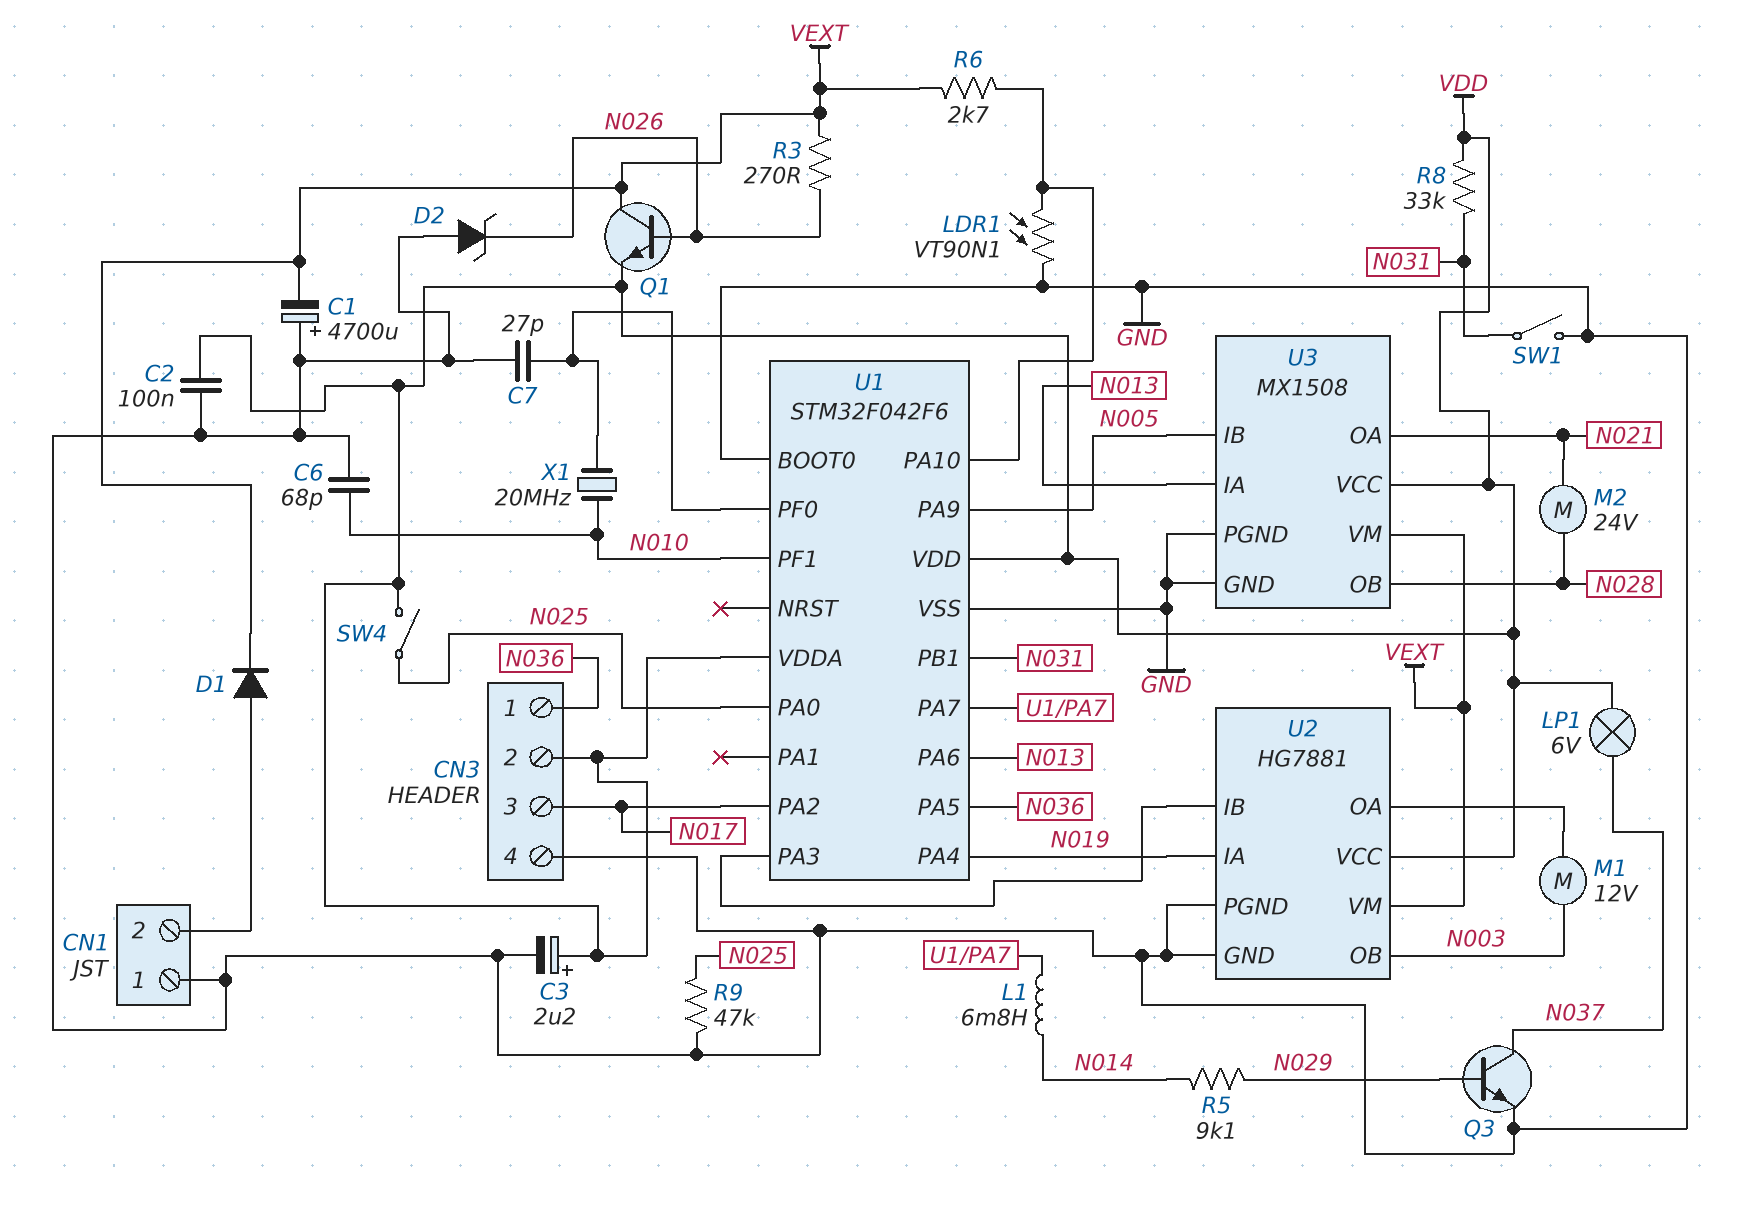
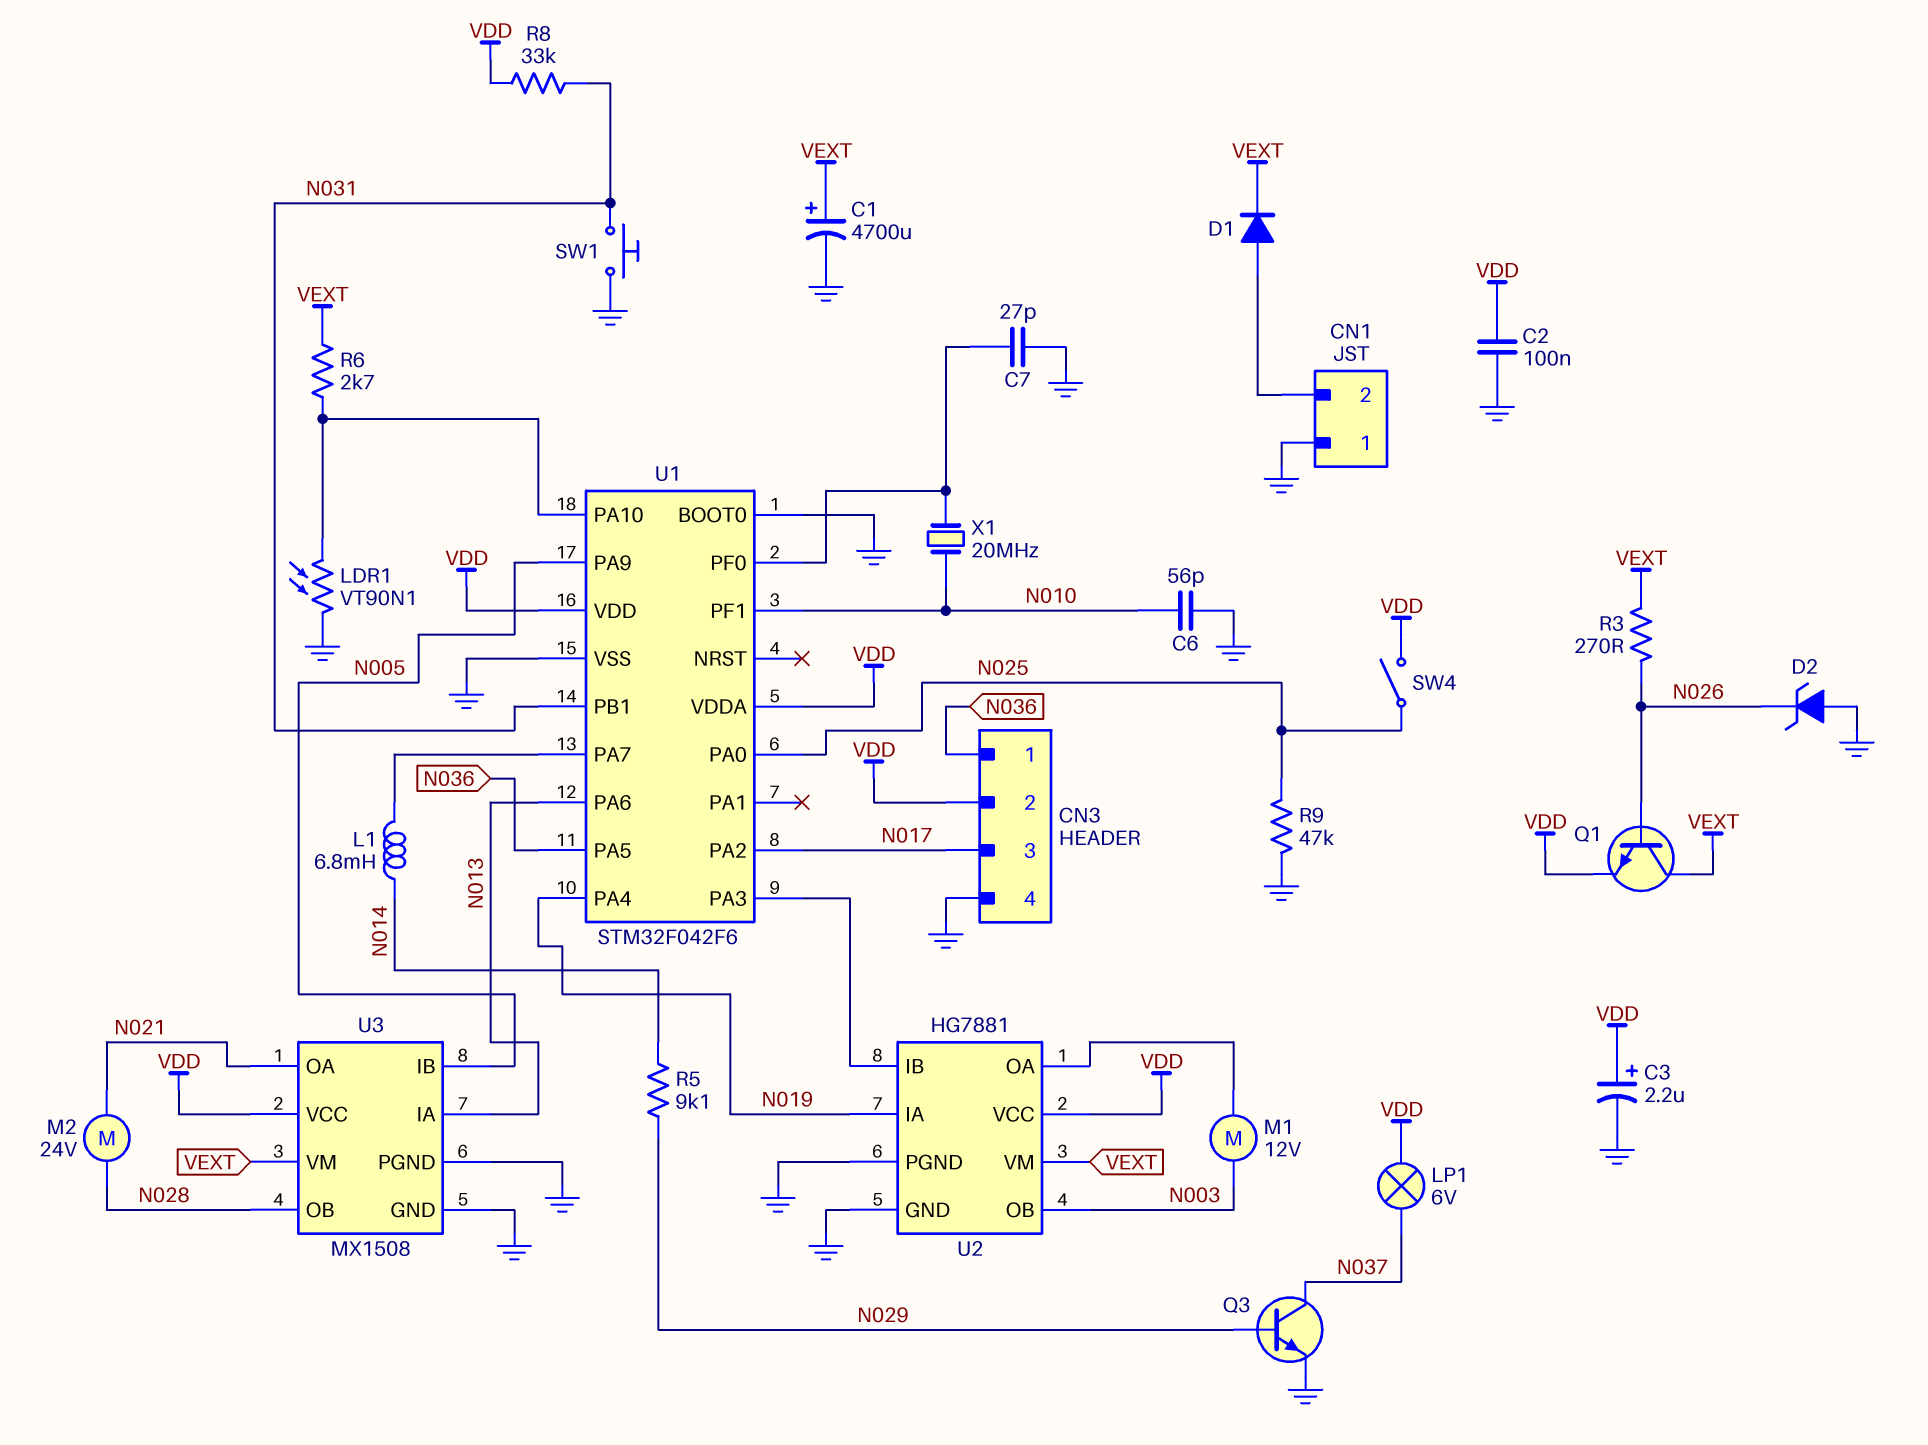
C1: 4700uF (plus GND, minus VEXT) -> 4700uF (plus VEXT, minus GND)
C6: 68pF (GND, N010) -> 56pF (GND, N010)
SW1: switch (GND, N031) -> button (GND, N031)

